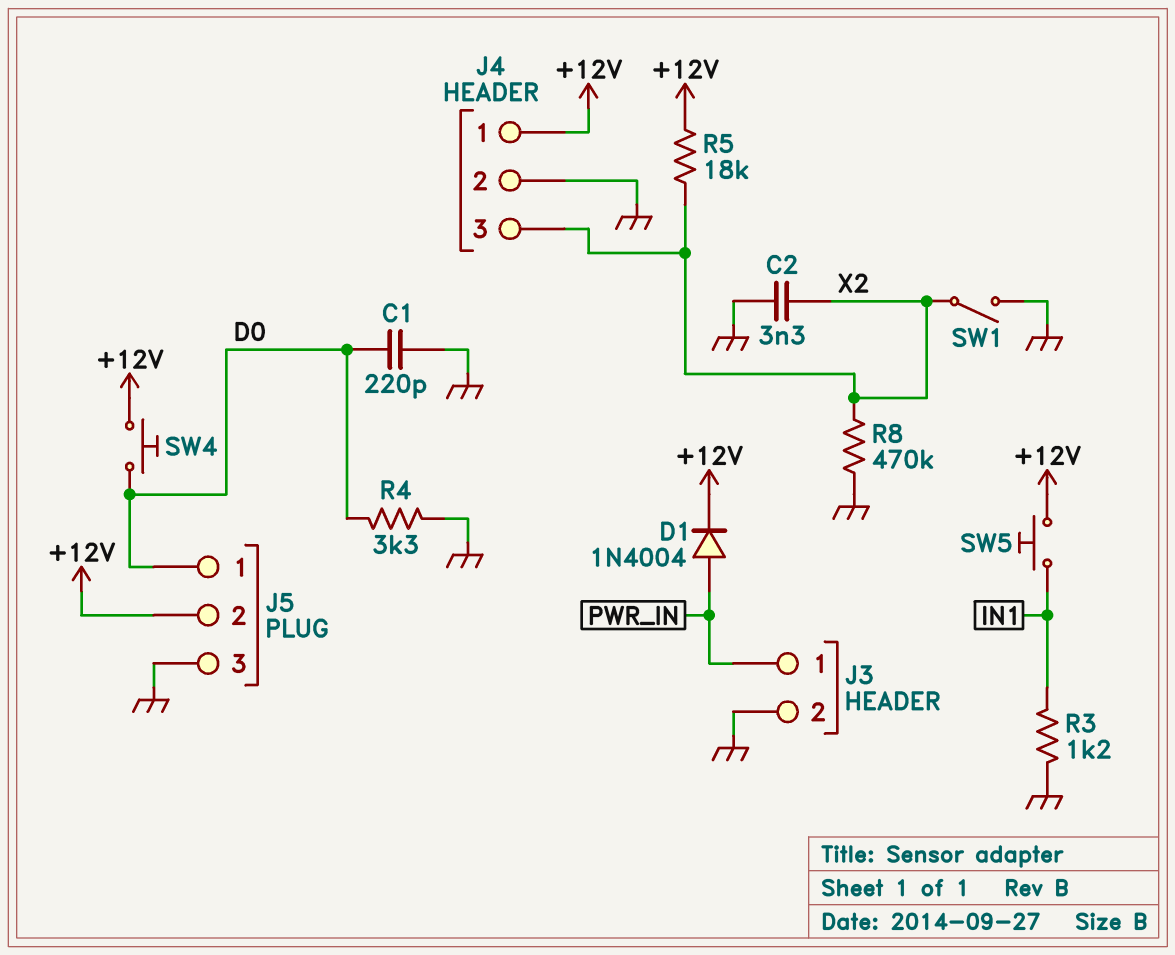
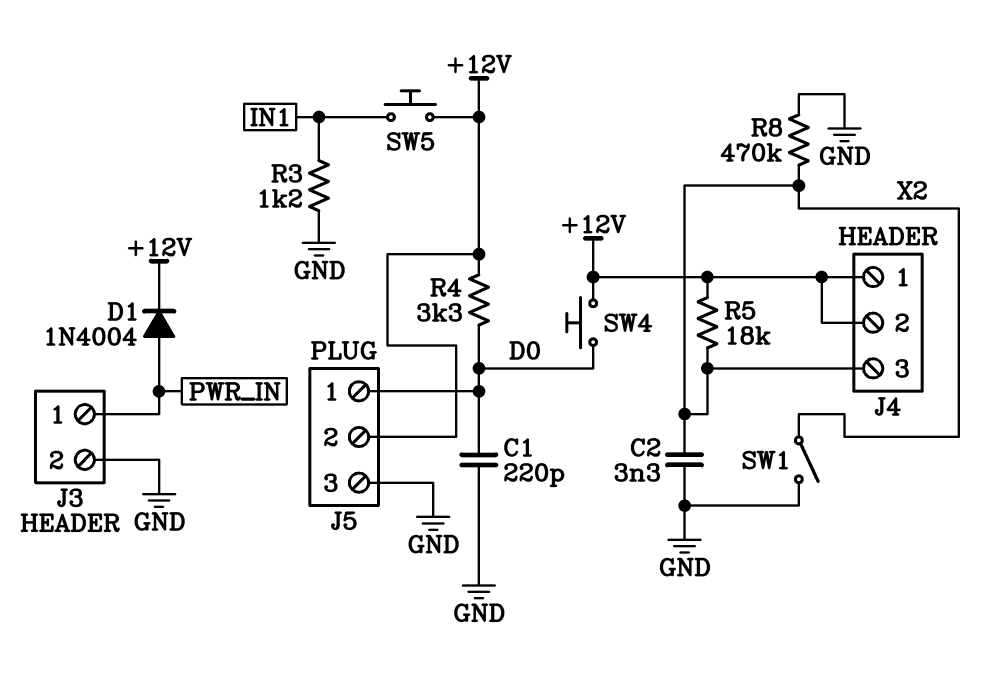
J4 pin 2: GND -> +12V
R4: 3.3k (D0, GND) -> 3.3k (+12V, D0)

